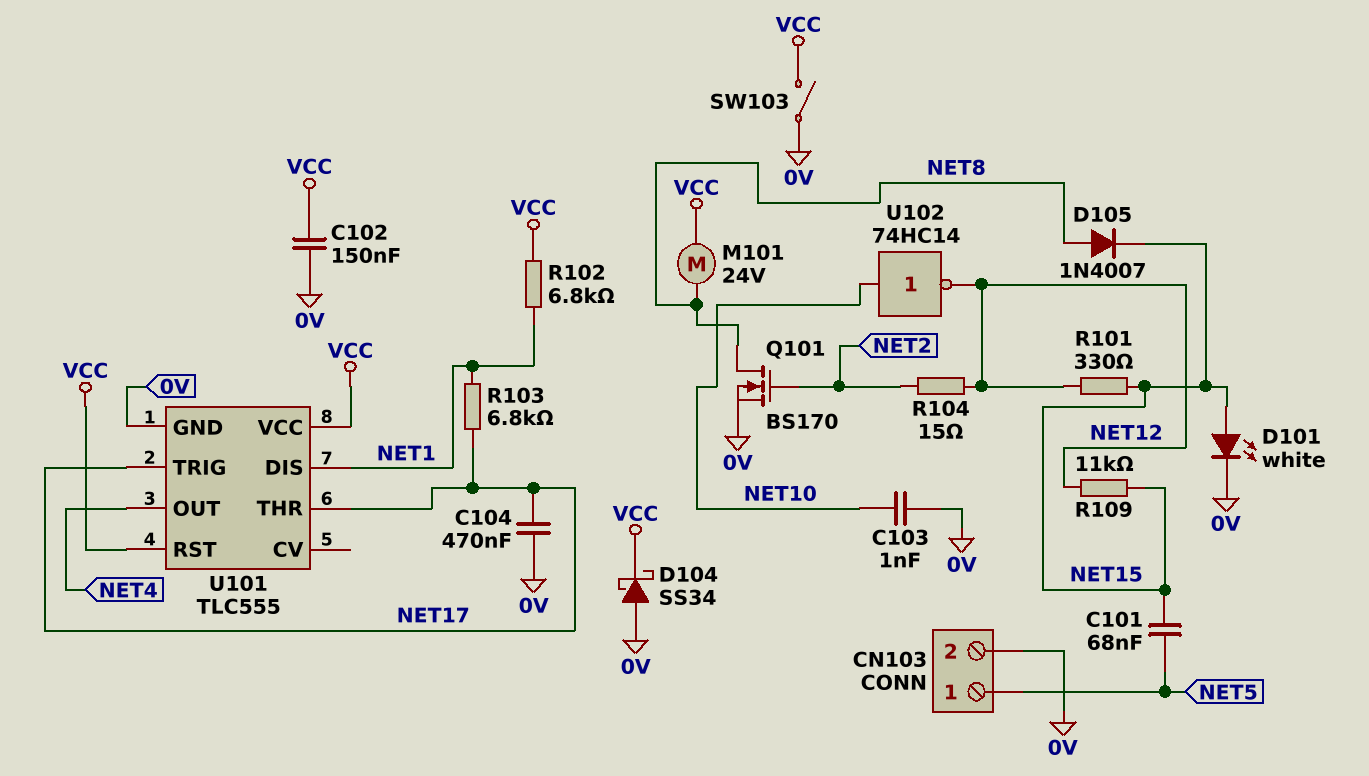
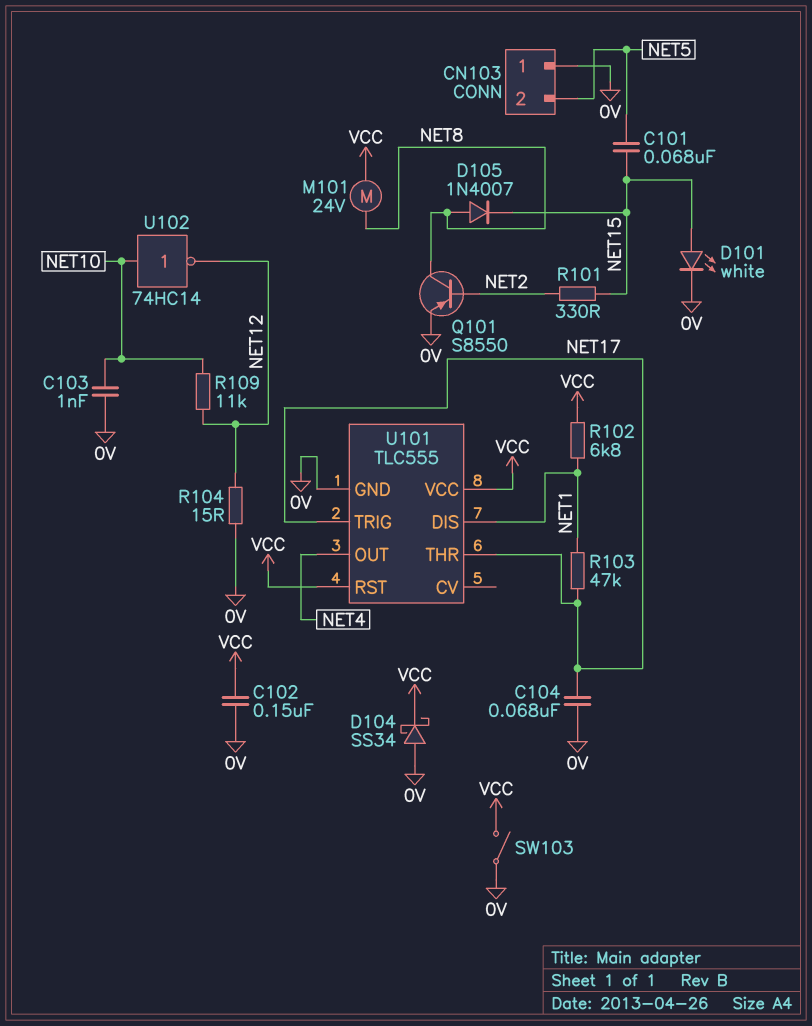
C104: 470nF (0V, NET17) -> 68nF (0V, NET17)
CN103 pin 1: NET5 -> 0V
CN103 pin 2: 0V -> NET5
Q101: NMOS BS170 (G NET2, D NET8, S 0V) -> PNP S8550 (B NET2, C NET8, E 0V)
R101: 330 (NET12, NET15) -> 330 (NET2, NET15)
R103: 6.8k (NET1, NET17) -> 47k (NET1, NET17)
R104: 15 (NET2, NET12) -> 15 (0V, NET12)
R109: 11k (NET12, NET15) -> 11k (NET10, NET12)

